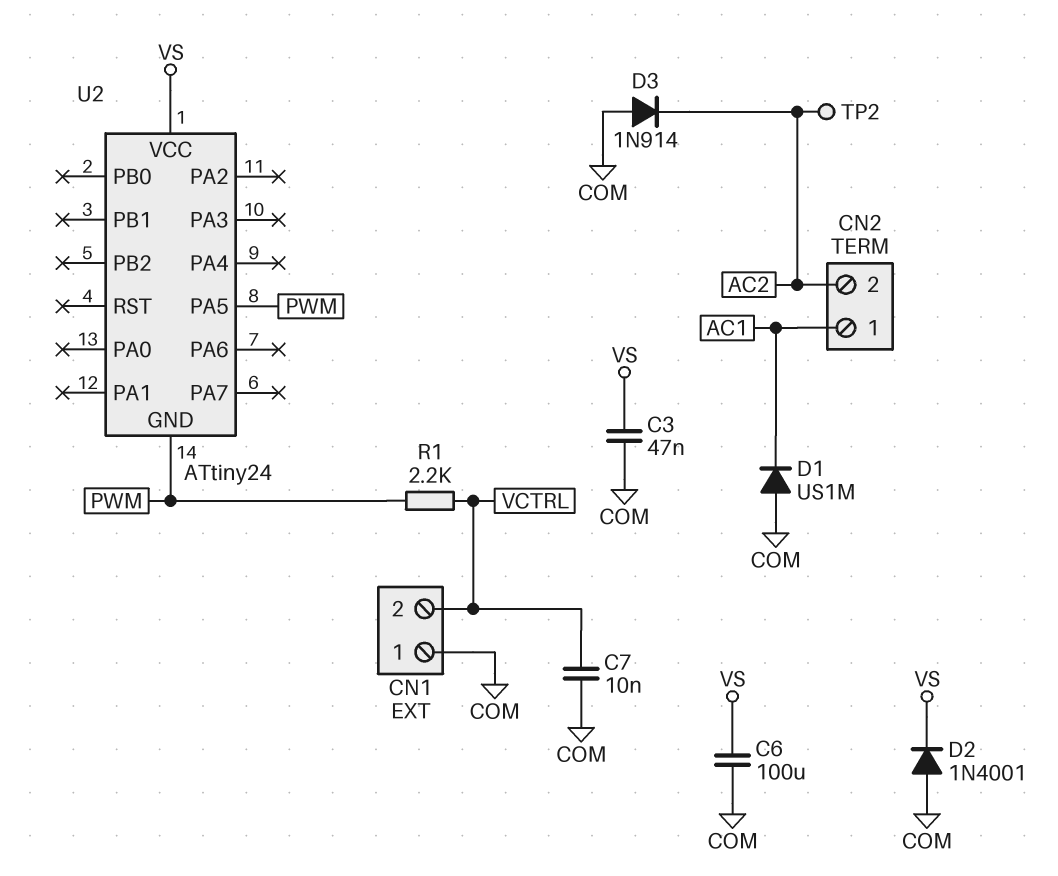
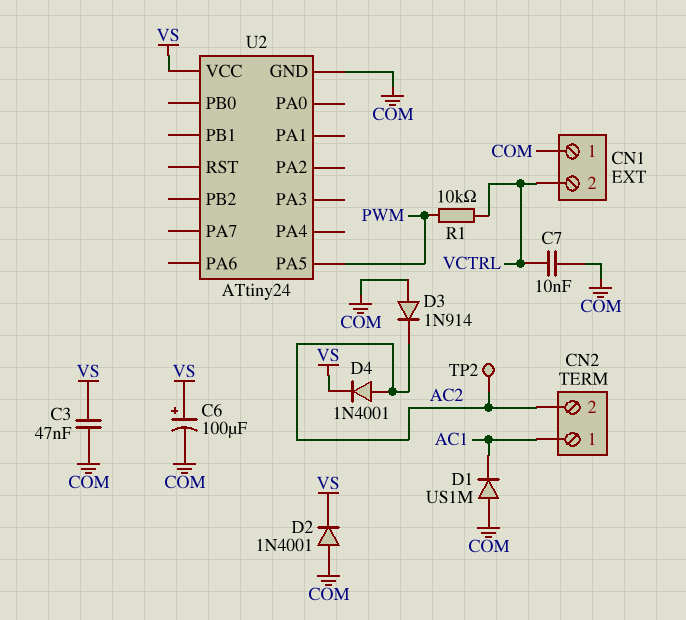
C6: 100uF (COM, VS) -> 100uF (plus VS, minus COM)
D4: none -> diode 1N4001 (A AC2, K VS)
R1: 2.2k (PWM, VCTRL) -> 10k (PWM, VCTRL)
U2 pin GND: PWM -> COM

